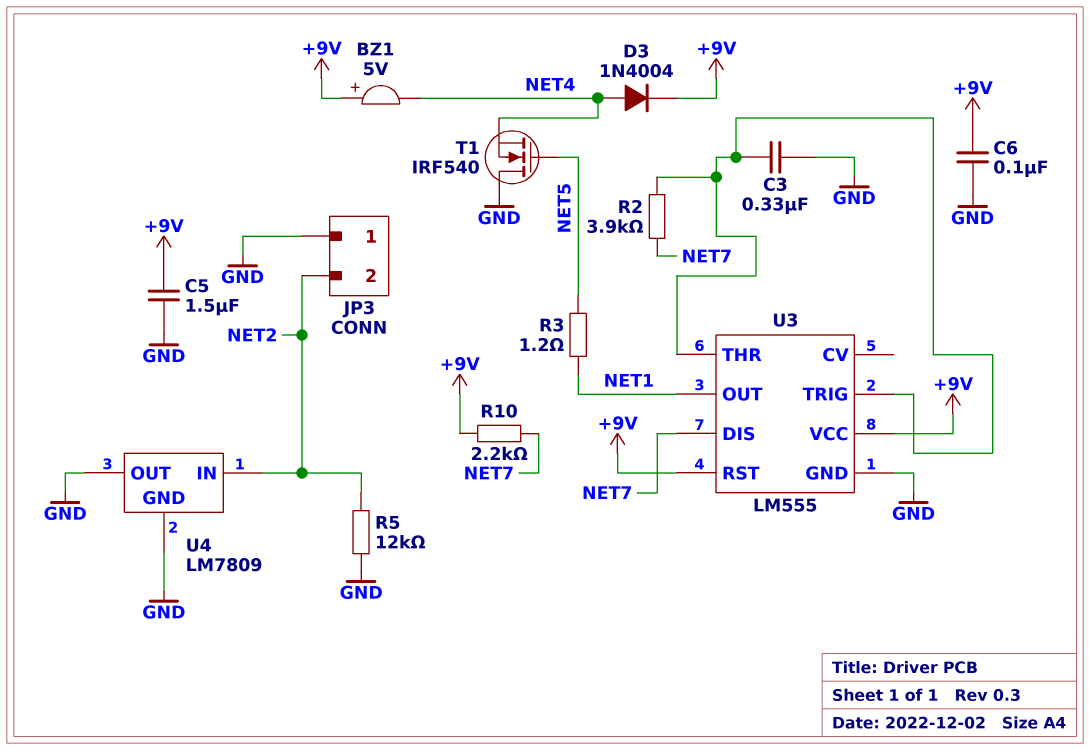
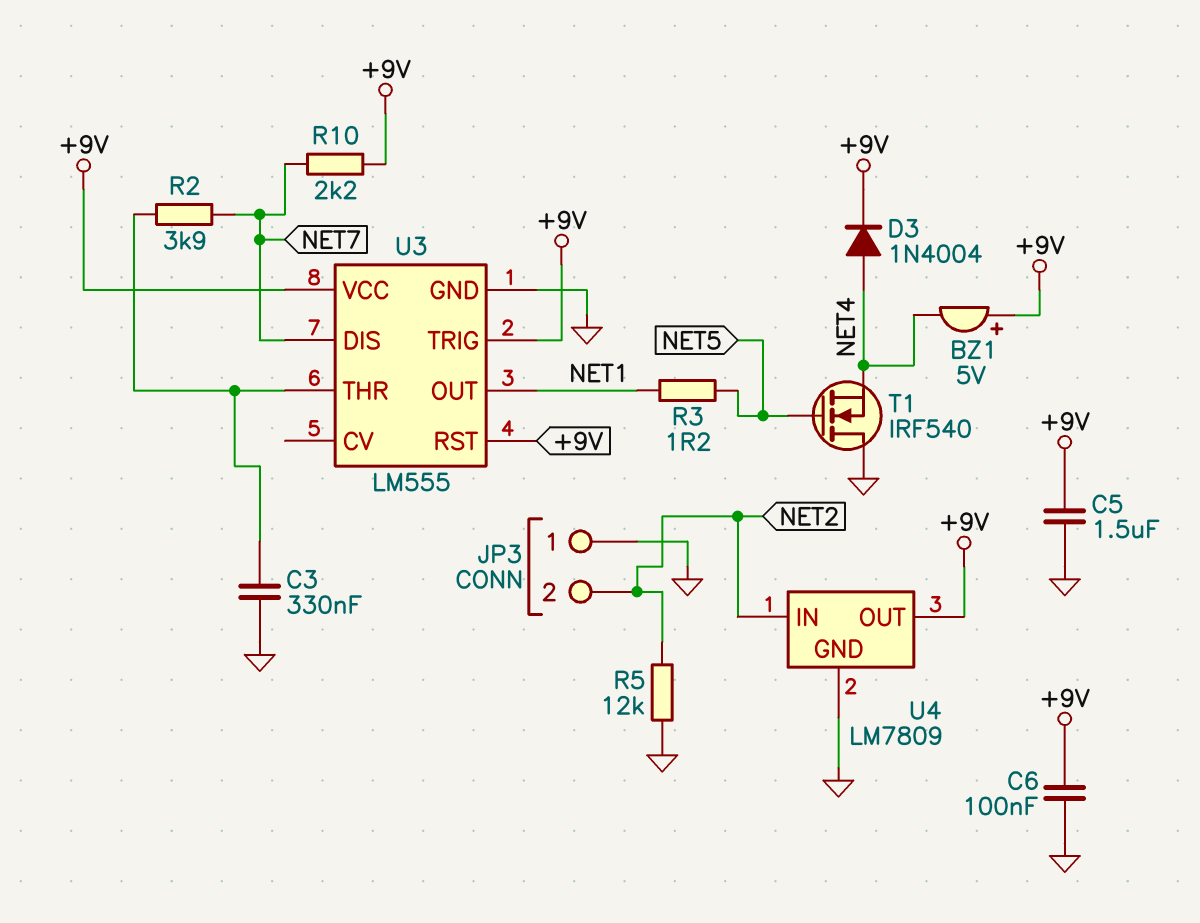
U3 pin TRIG: U3/THR -> +9V
U4 pin OUT: GND -> +9V

